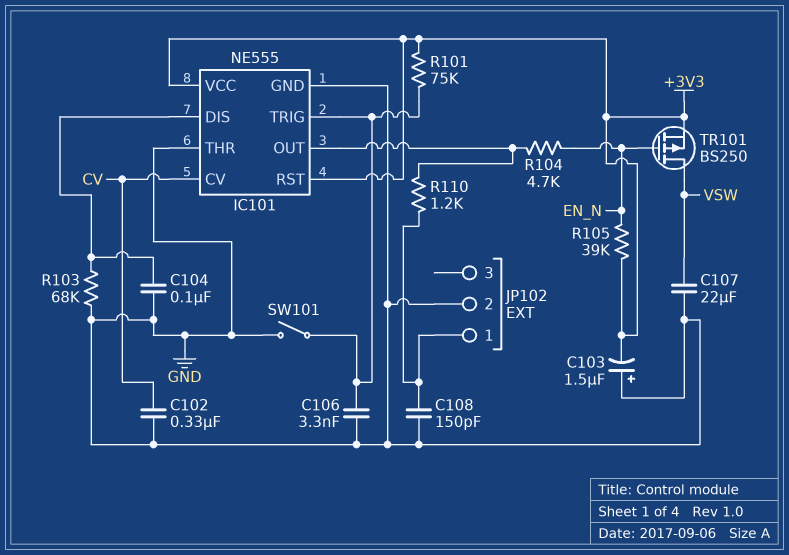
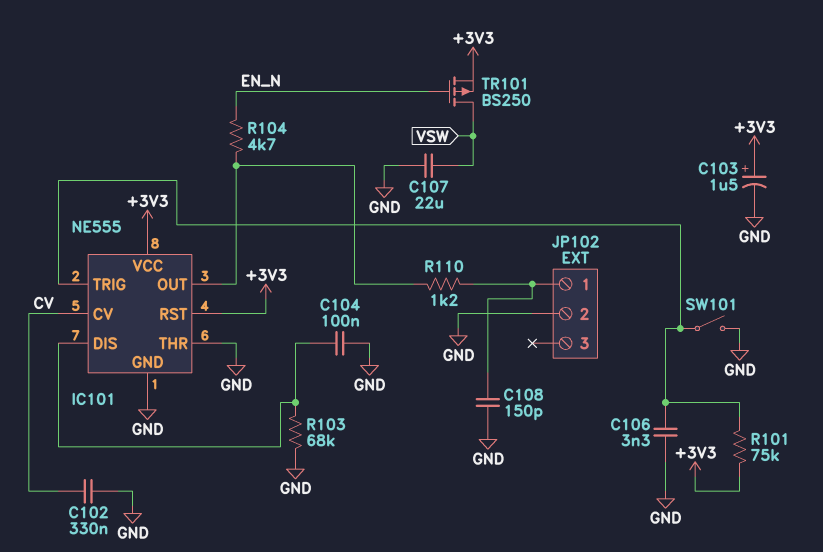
C103: 1.5uF (plus GND, minus +3V3) -> 1.5uF (plus +3V3, minus GND)
R105: 39k (+3V3, EN_N) -> none

